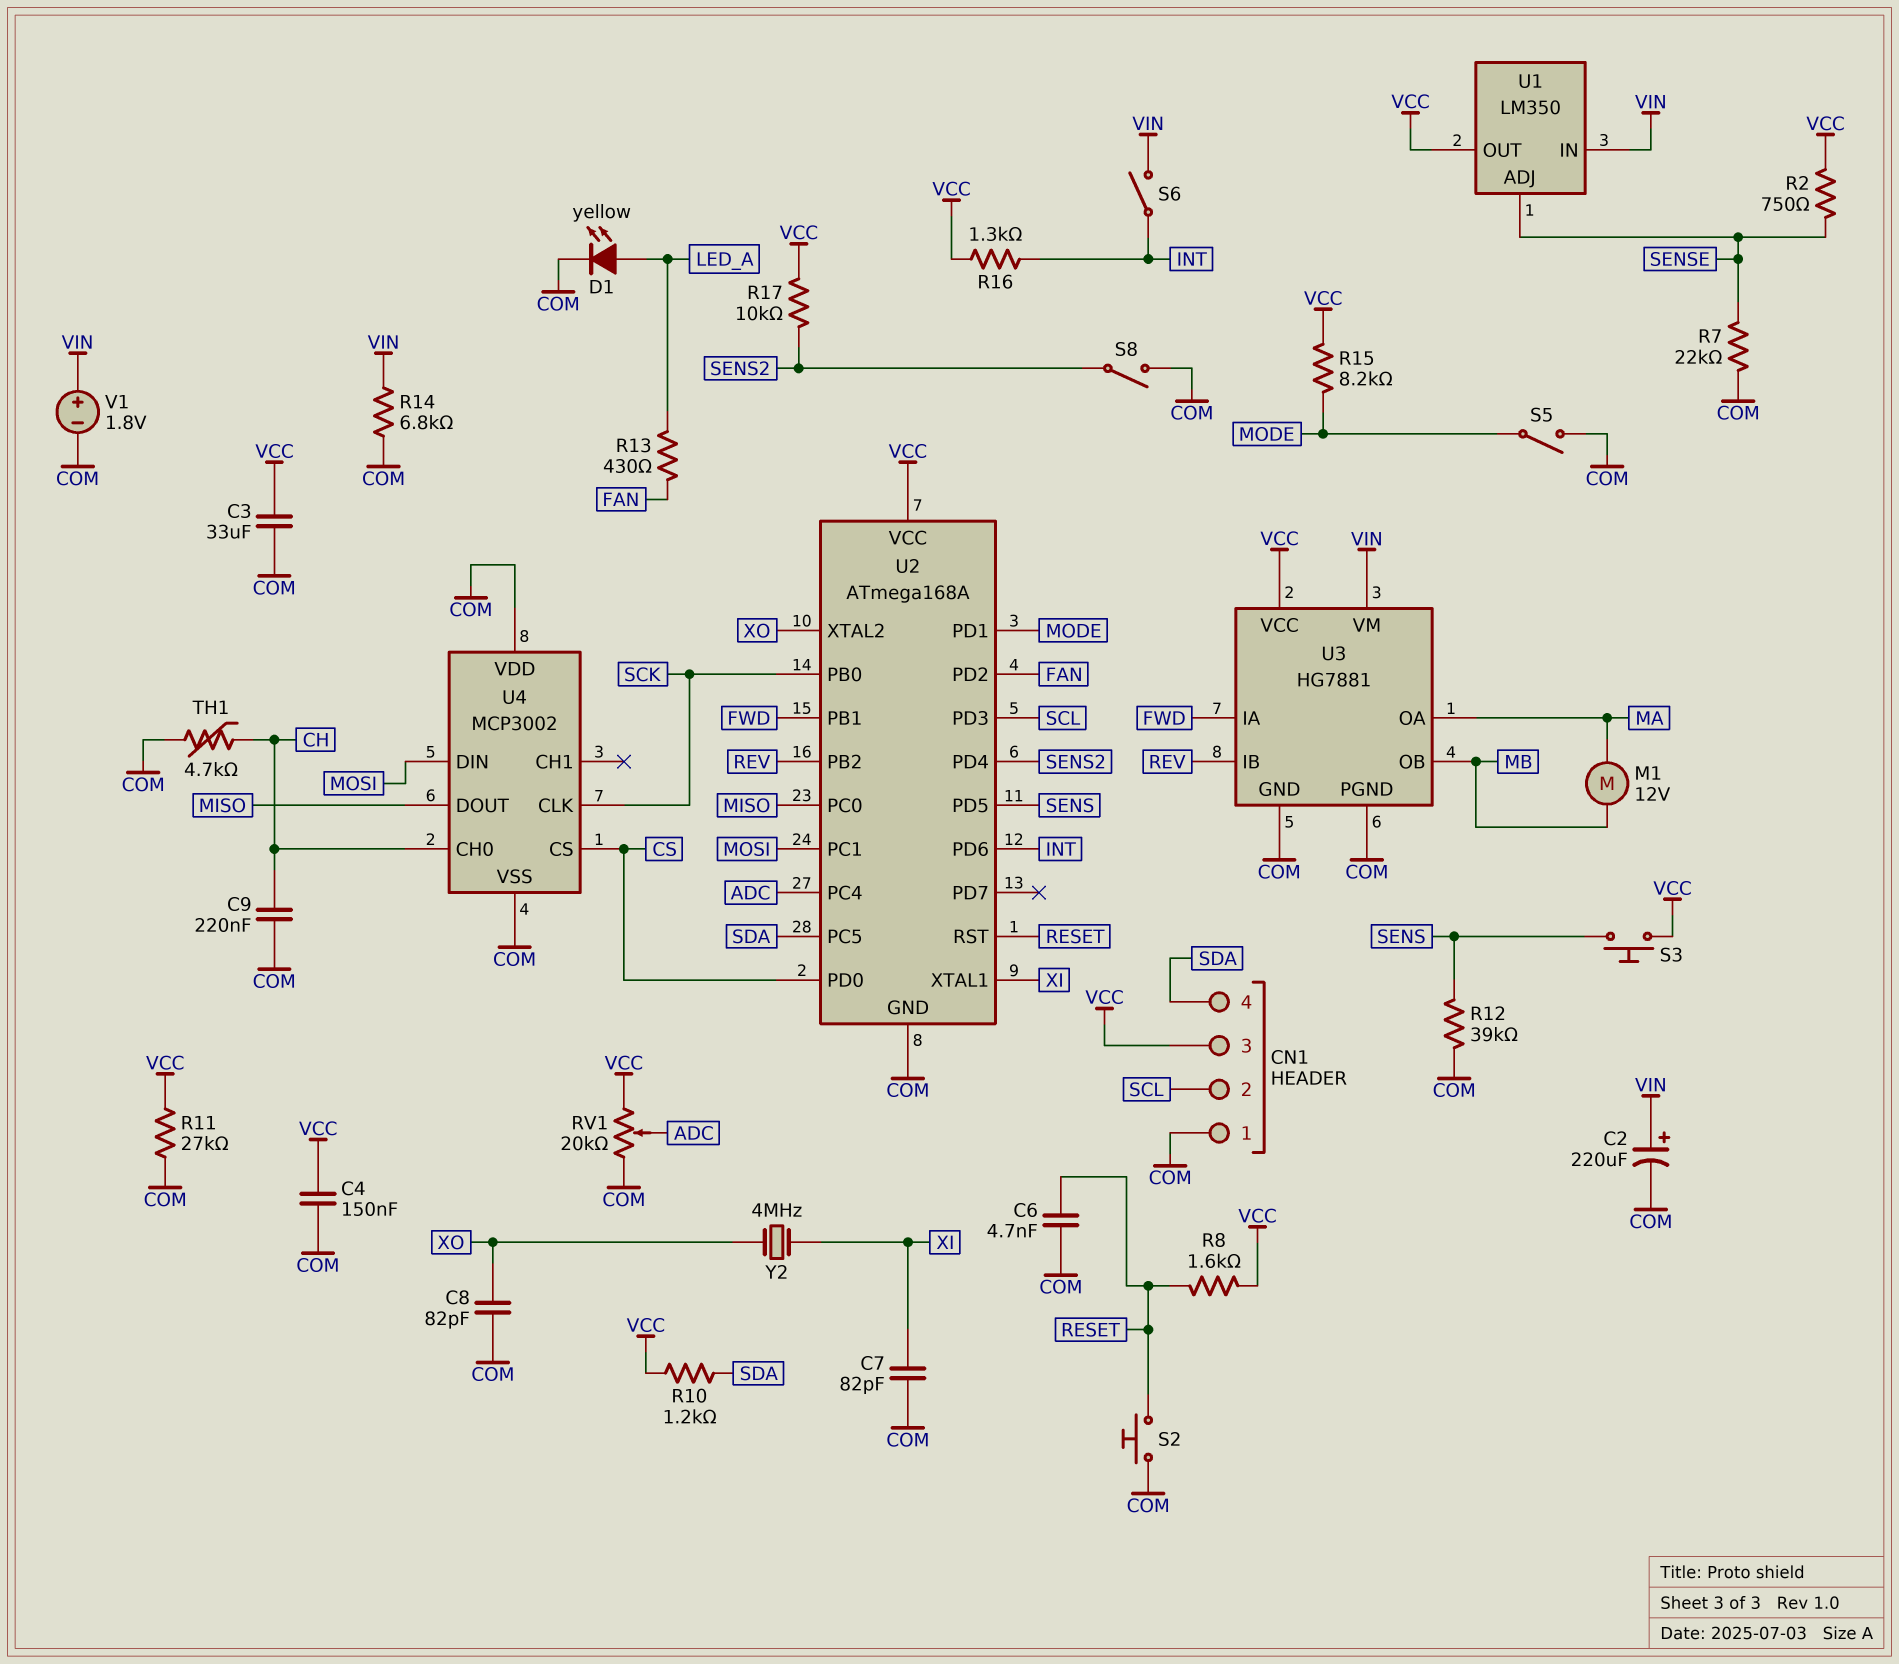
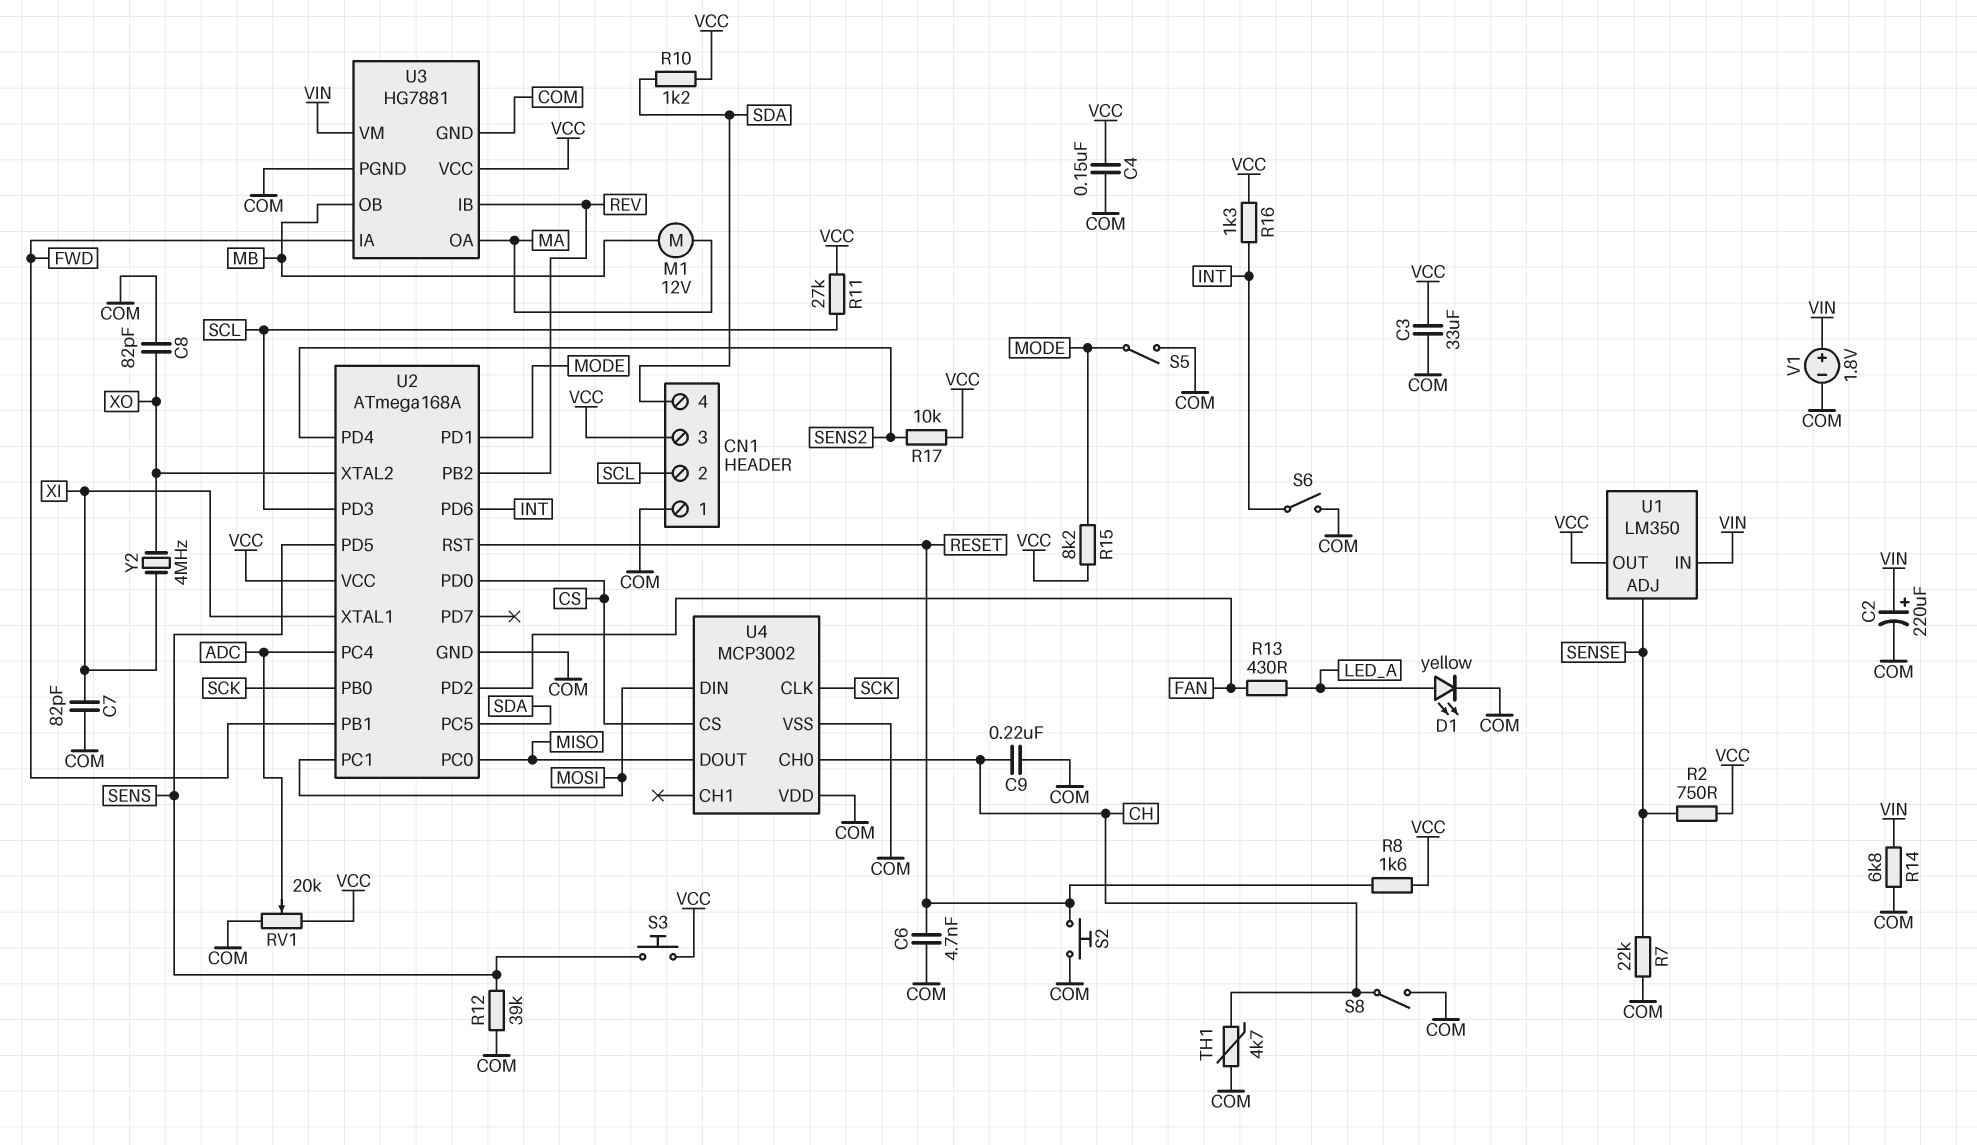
R11: 27k (COM, VCC) -> 27k (SCL, VCC)
S6: switch (INT, VIN) -> switch (COM, INT)
S8: switch (COM, SENS2) -> switch (CH, COM)

